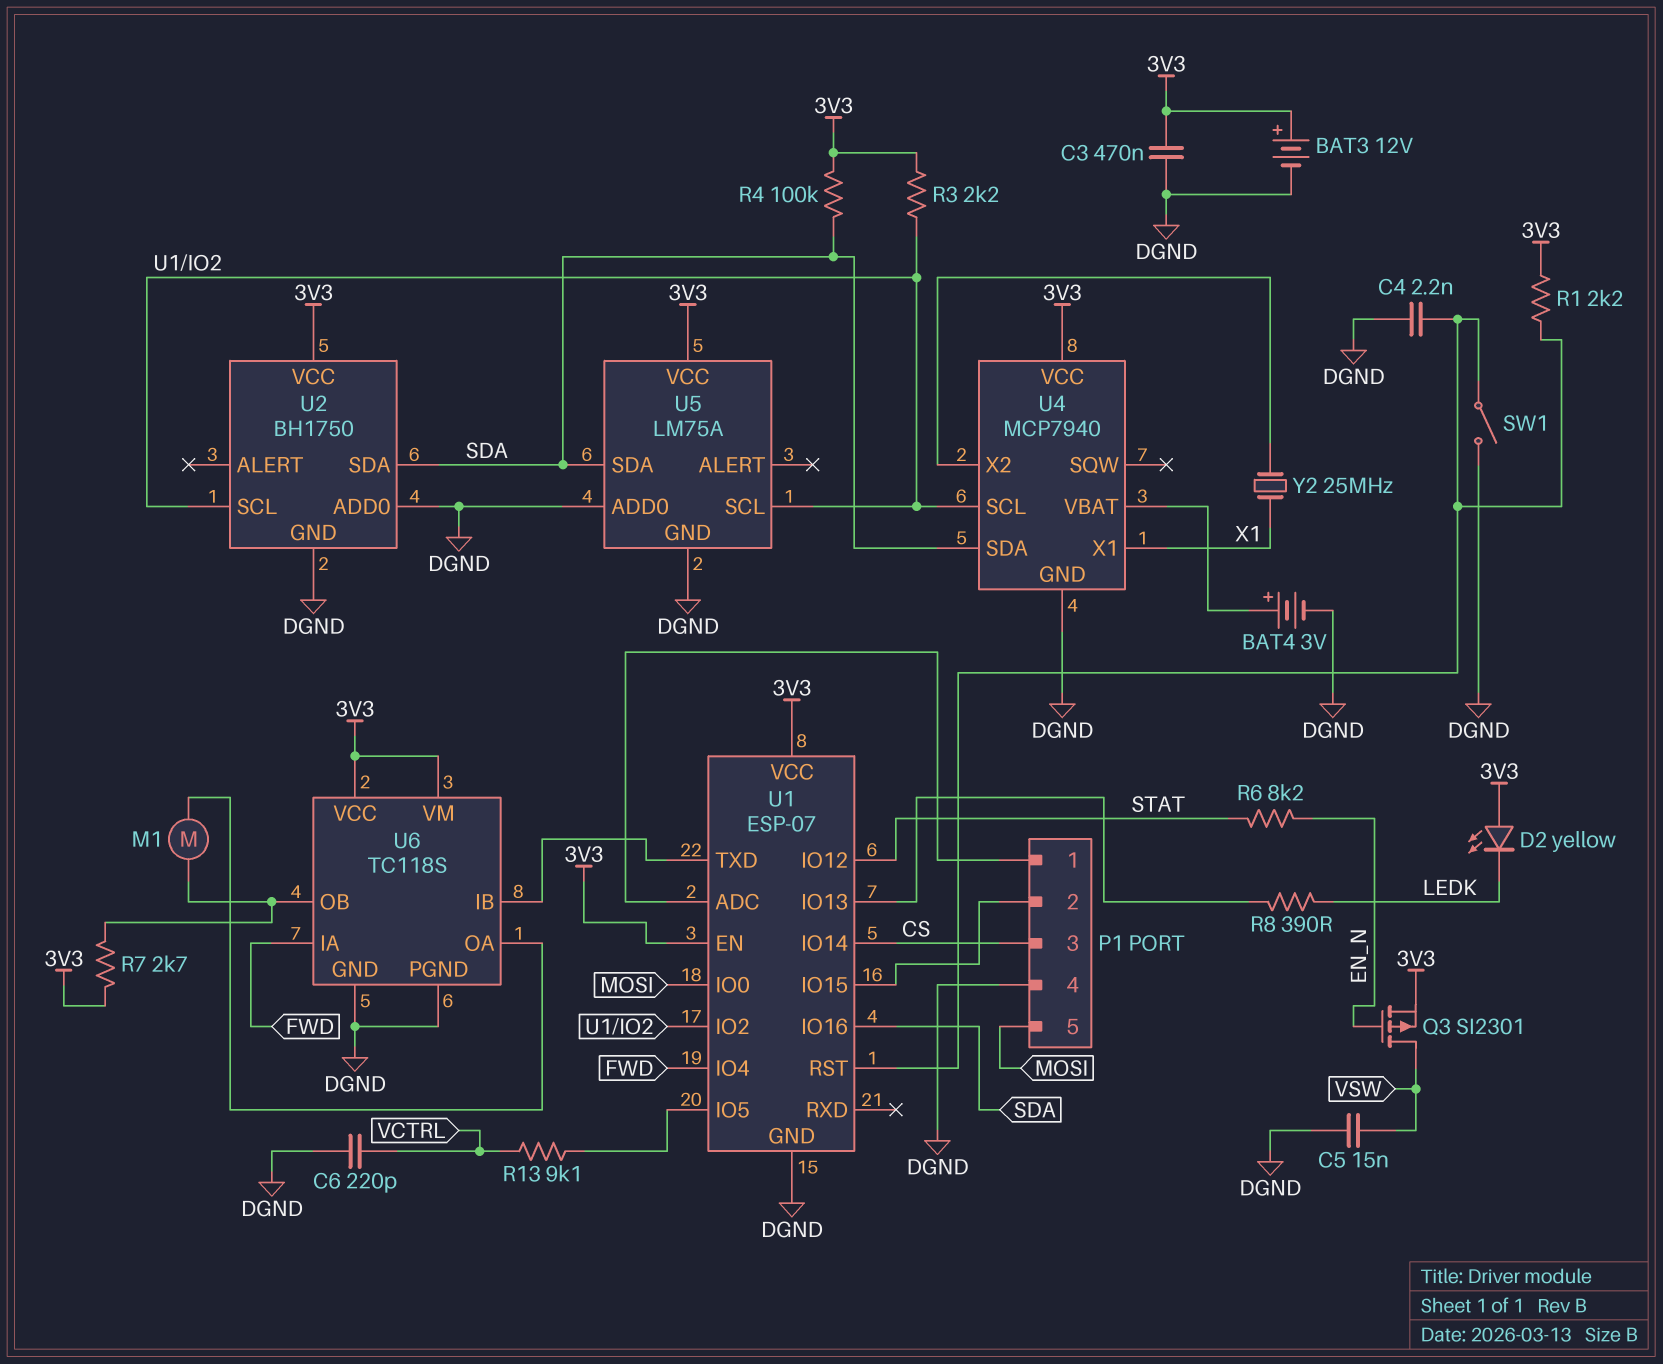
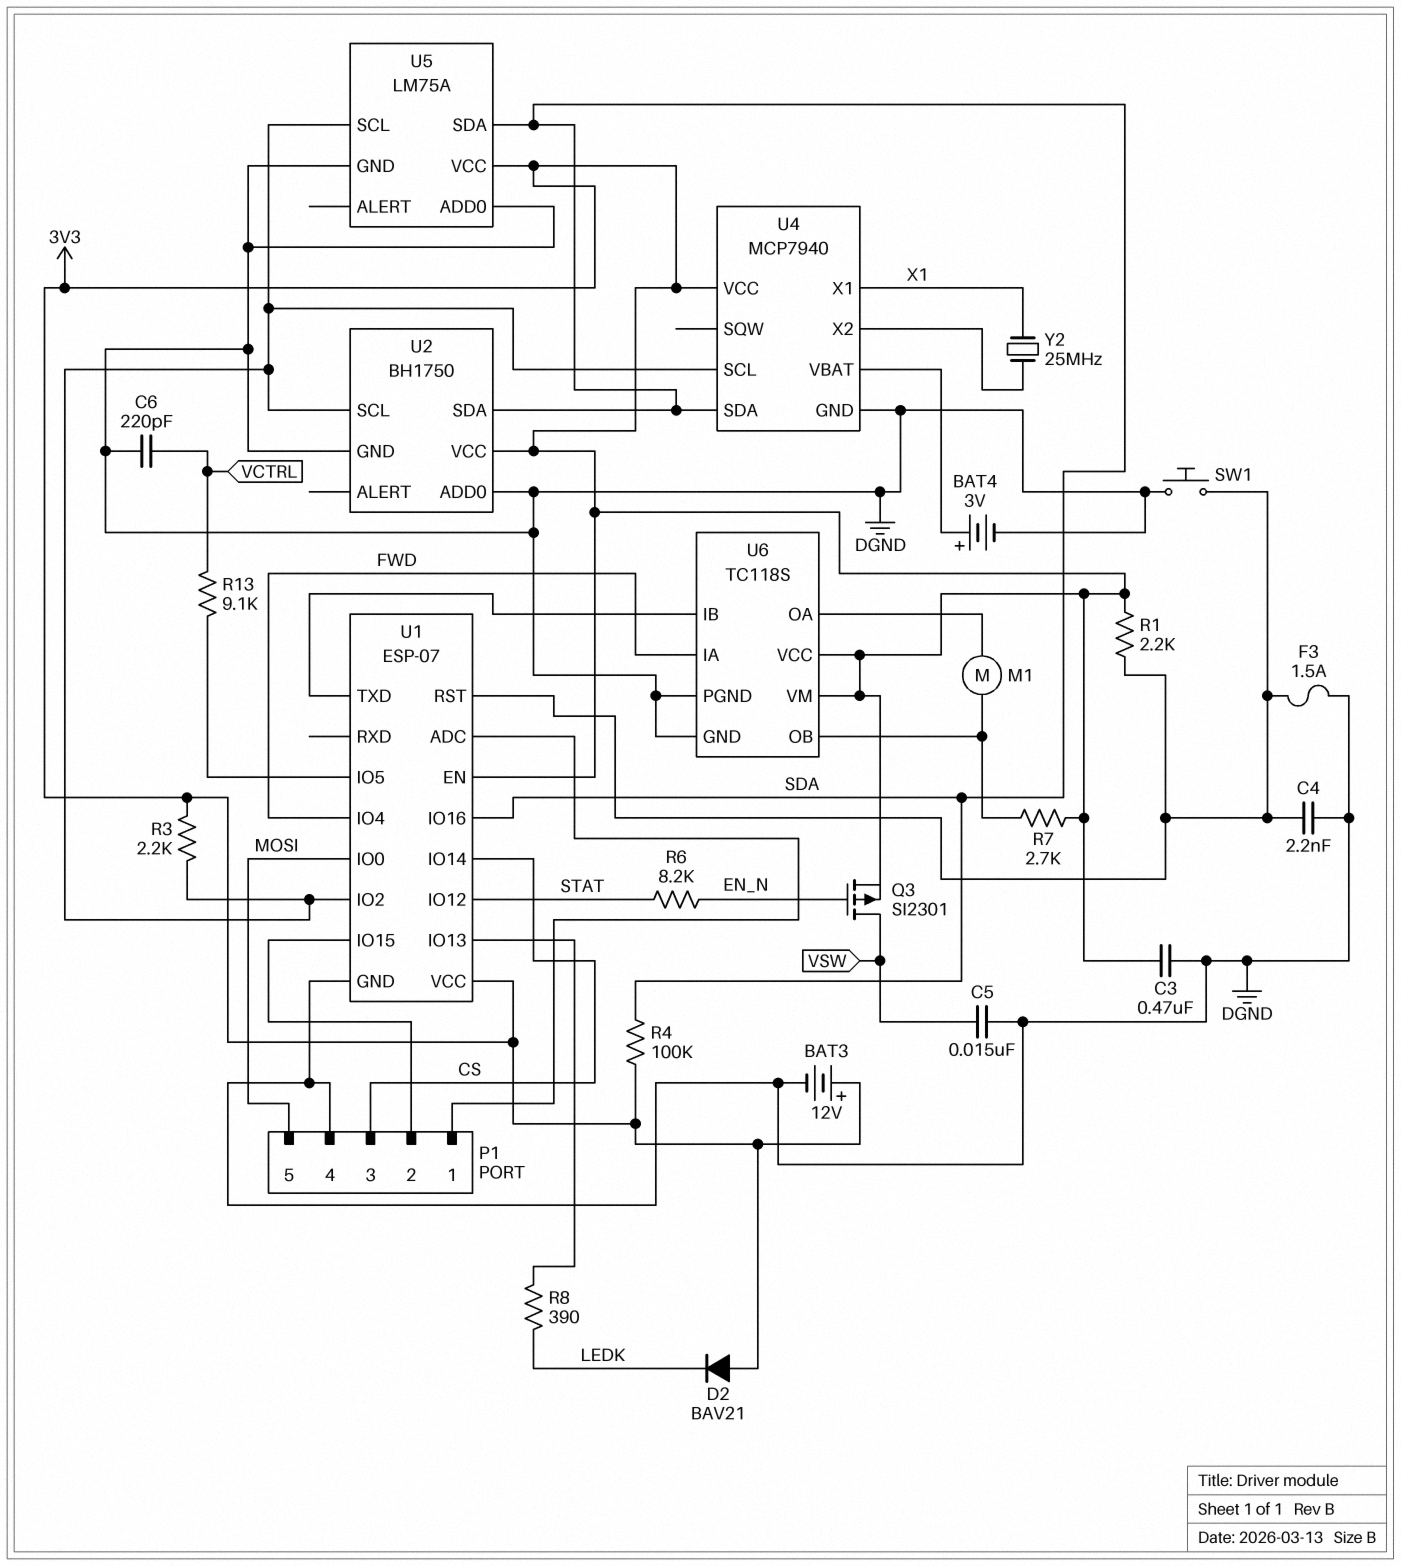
D2: LED yellow (A 3V3, K LEDK) -> diode BAV21 (A 3V3, K LEDK)
F3: none -> 1.5A (DGND, U1/RST)
SW1: switch (DGND, U1/RST) -> button (DGND, U1/RST)

